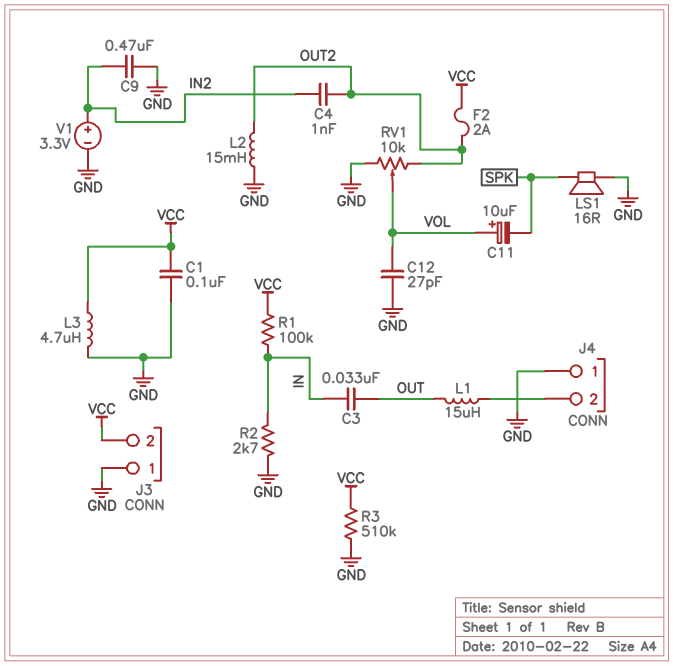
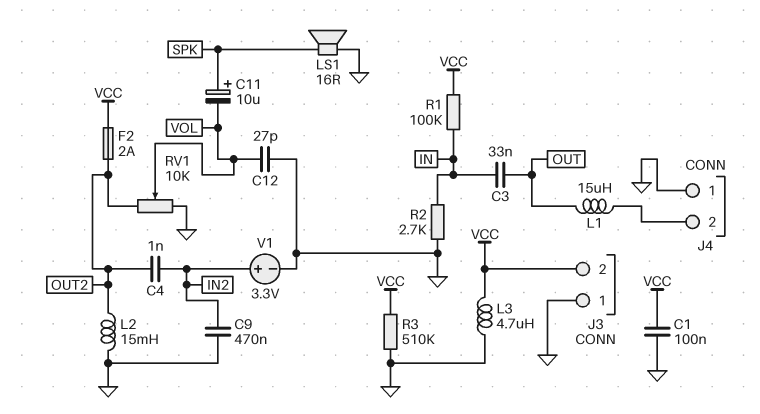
C11: 10uF (plus VOL, minus SPK) -> 10uF (plus SPK, minus VOL)

